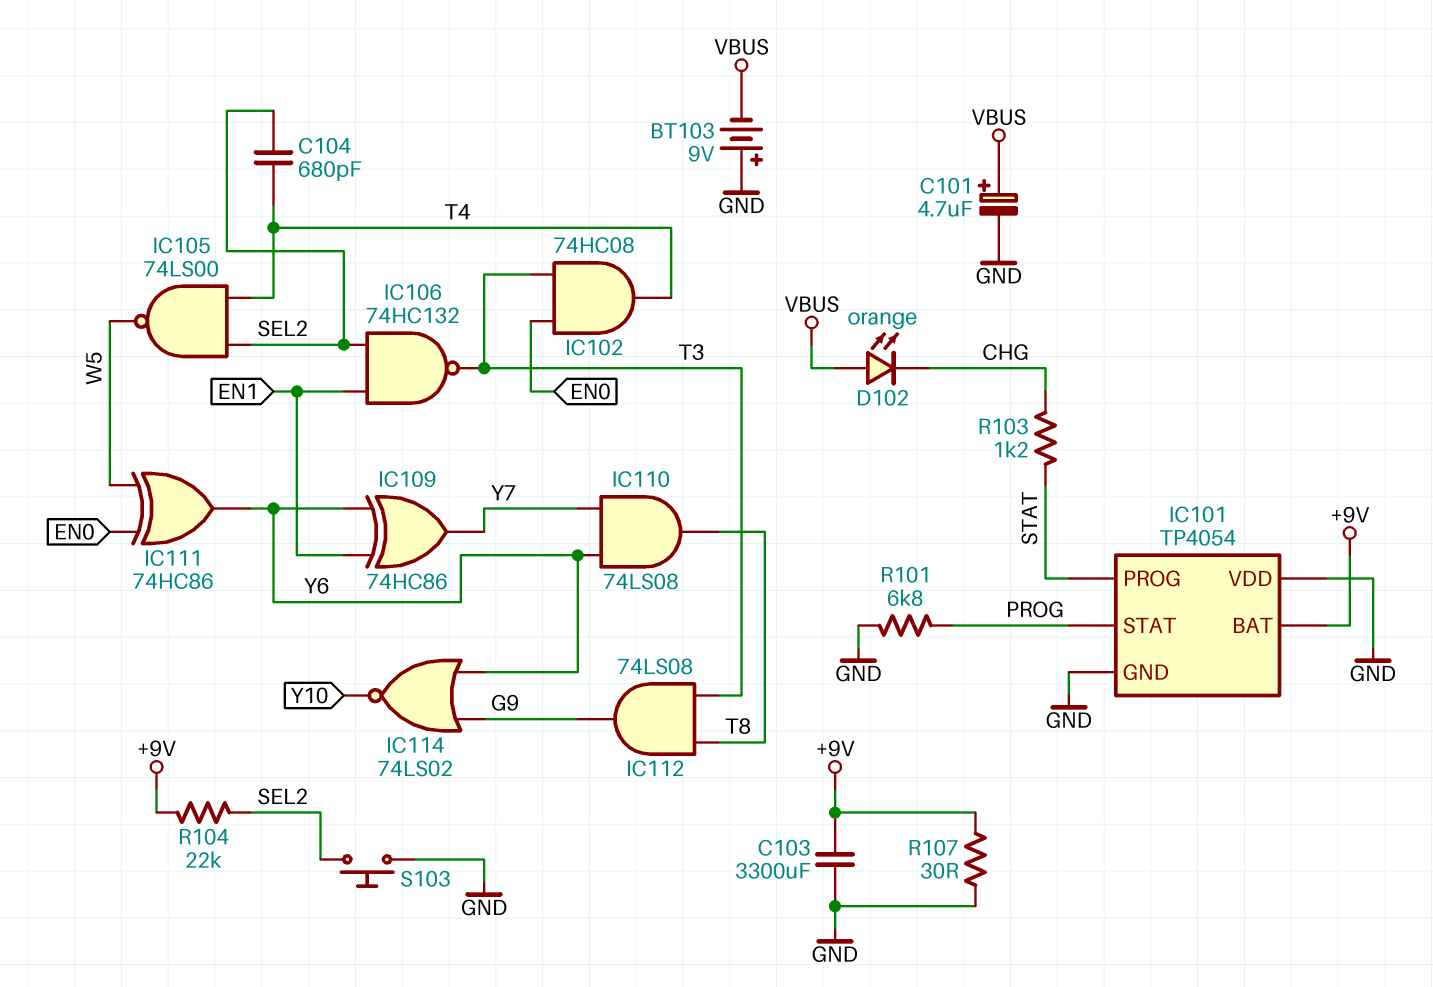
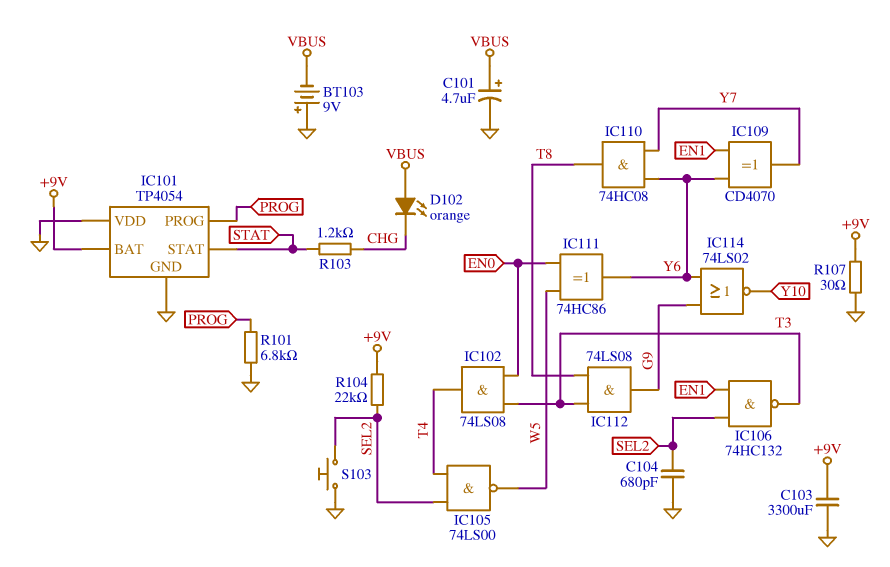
C104: 680pF (SEL2, T4) -> 680pF (GND, SEL2)
IC101 pin PROG: STAT -> PROG
IC101 pin STAT: PROG -> STAT
IC102: AND 74HC08 (in EN0, in T3, out T4) -> AND 74LS08 (in EN0, in T3, out T4)
IC109: XOR 74HC86 (in EN1, in Y6, out Y7) -> XOR CD4070 (in EN1, in Y6, out Y7)
IC110: AND 74LS08 (in Y6, in Y7, out T8) -> AND 74HC08 (in Y6, in Y7, out T8)

